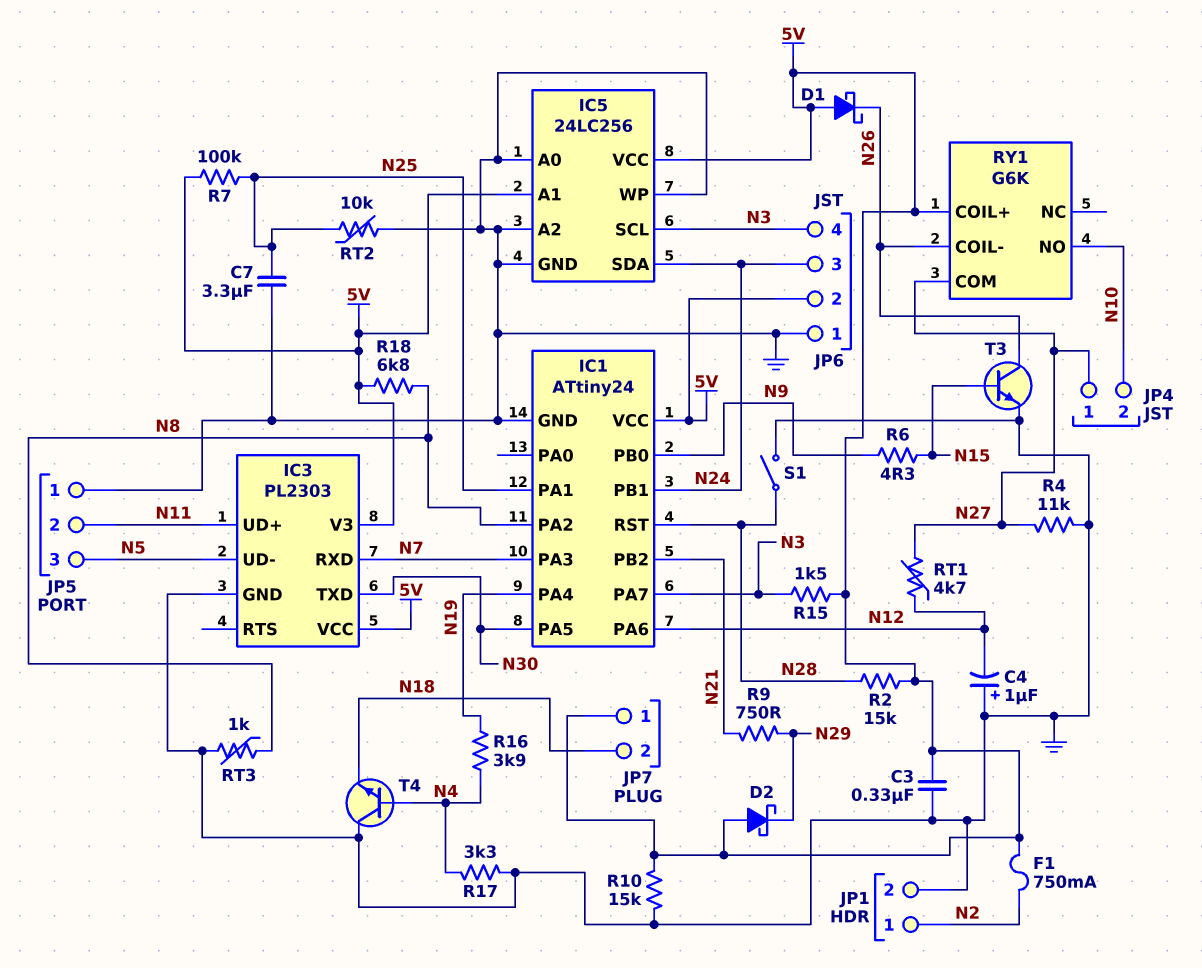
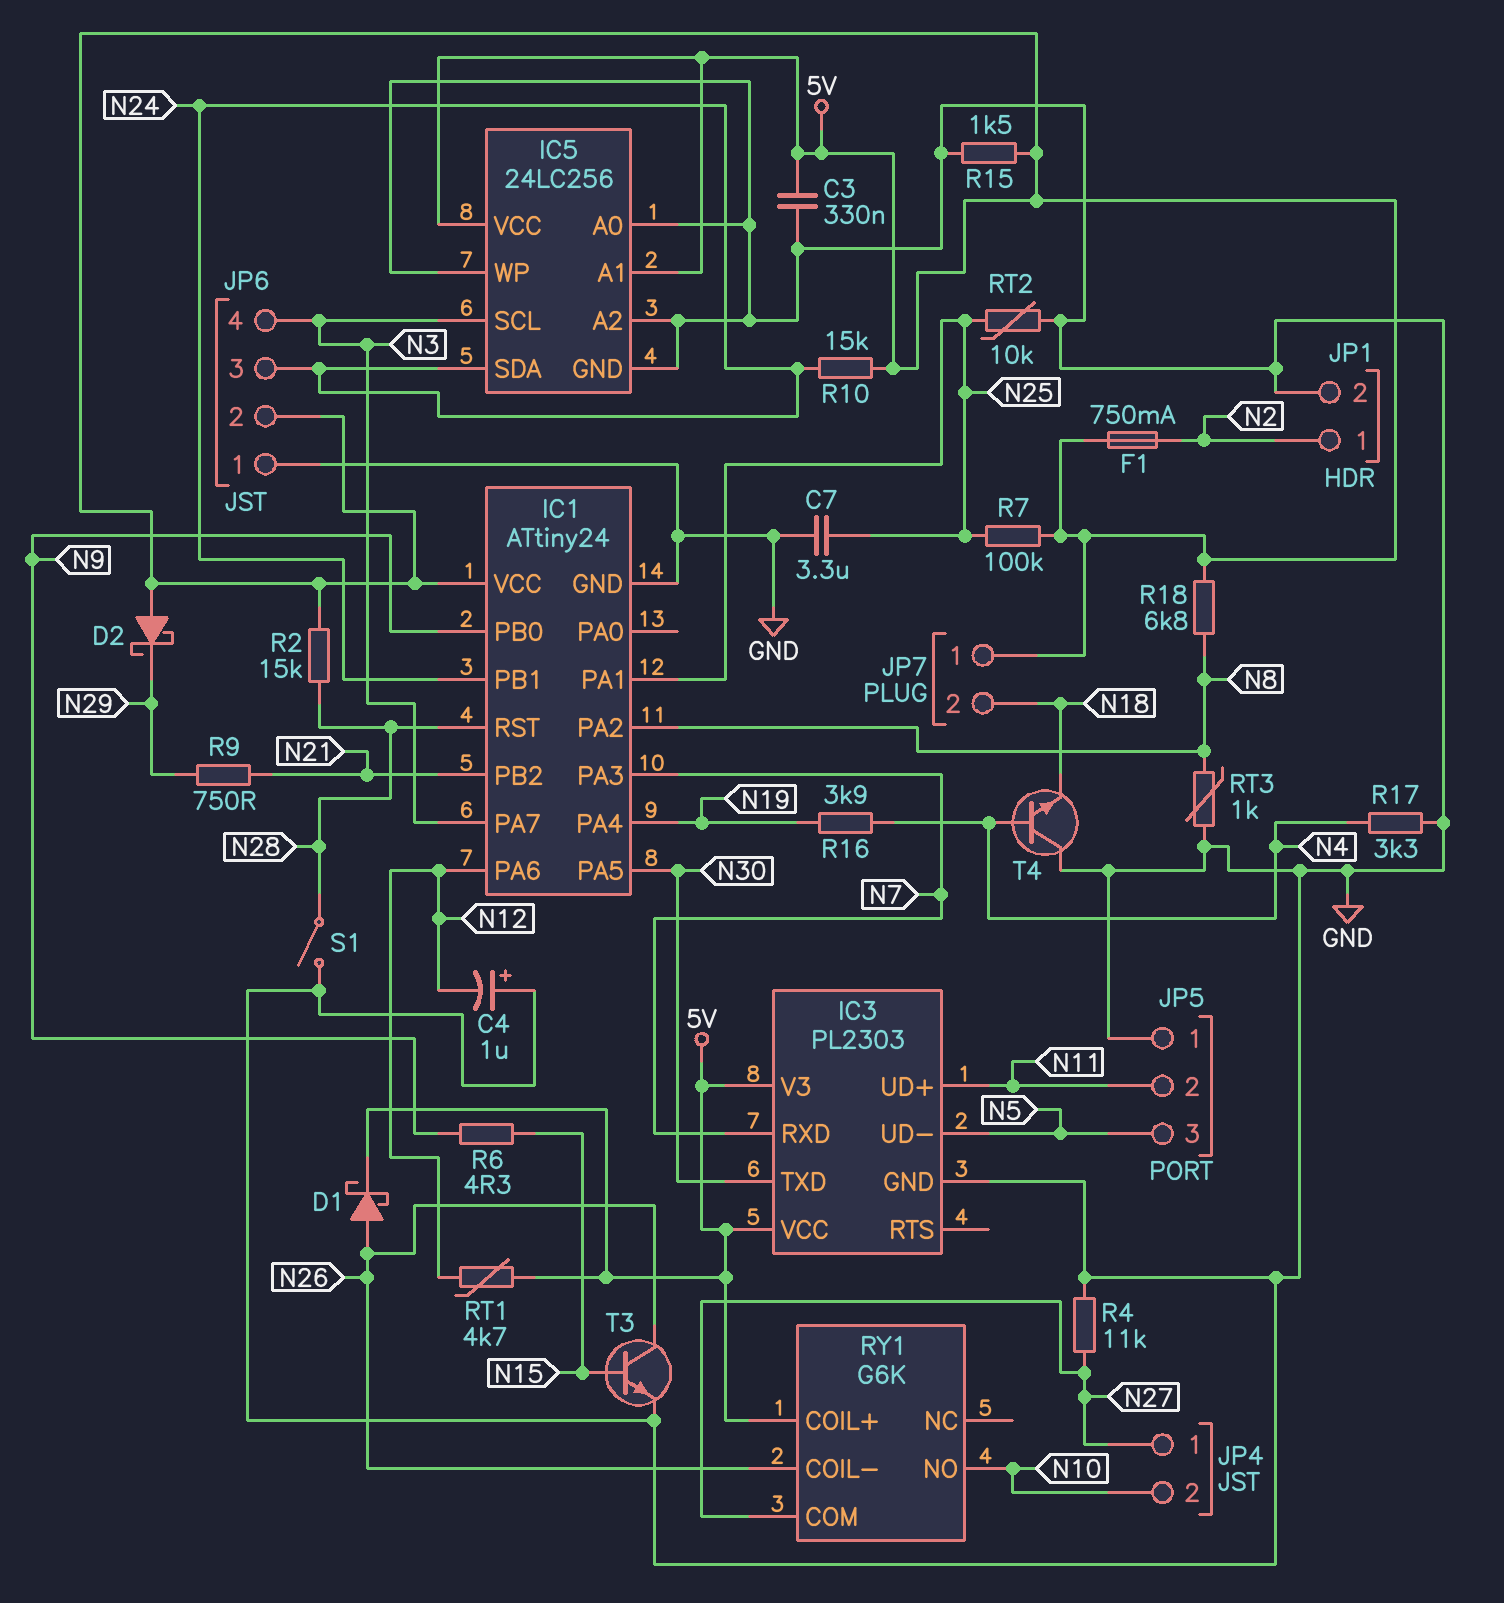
D1: schottky (A 5V, K N26) -> schottky (A N26, K 5V)
R10: 15k (5V, GND) -> 15k (5V, N24)
R15: 1.5k (5V, N3) -> 1.5k (5V, GND)
RT1: 4.7k (N12, N27) -> 4.7k (5V, N12)

